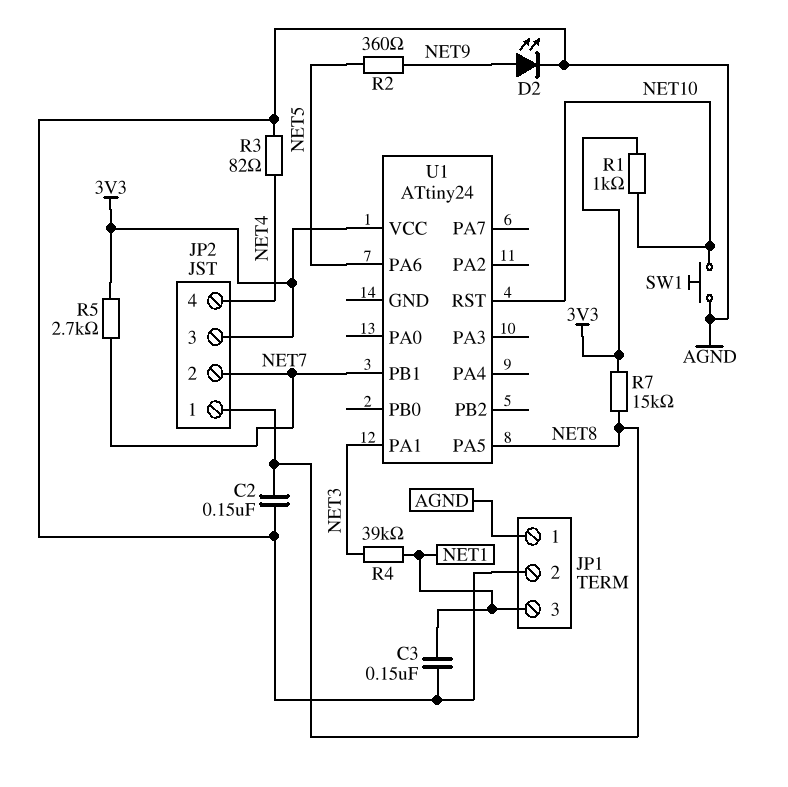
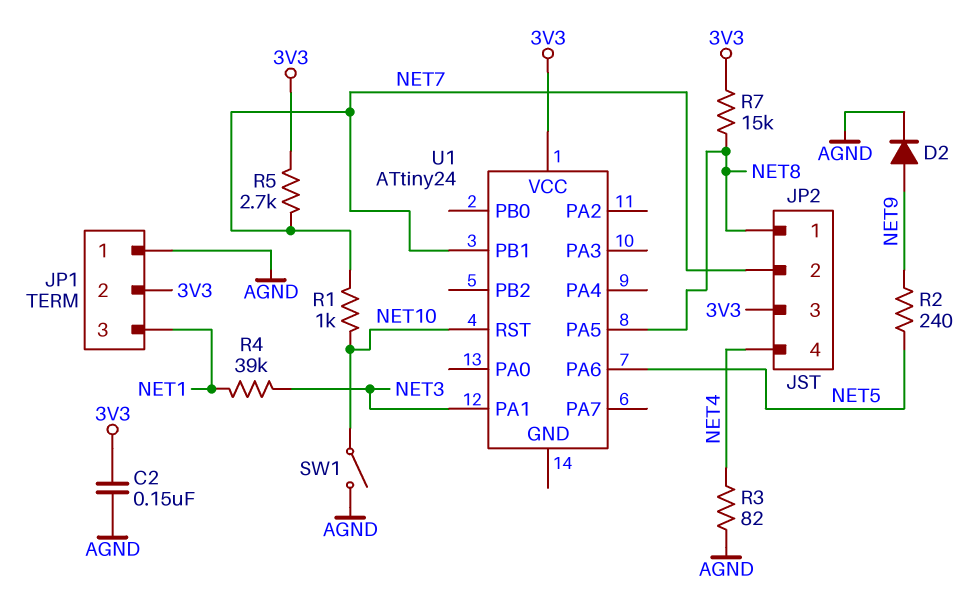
C2: 150nF (AGND, NET8) -> 150nF (3V3, AGND)
C3: 150nF (AGND, NET1) -> none
D2: LED (A NET9, K AGND) -> diode (A NET9, K AGND)
JP1 pin 2: AGND -> 3V3
R1: 1k (3V3, NET10) -> 1k (NET7, NET10)
R2: 360 (NET5, NET9) -> 240 (NET5, NET9)
SW1: button (AGND, NET10) -> switch (AGND, NET10)

